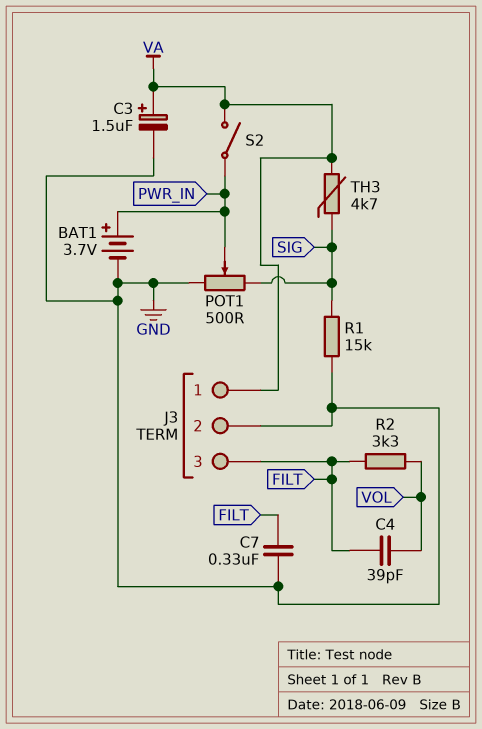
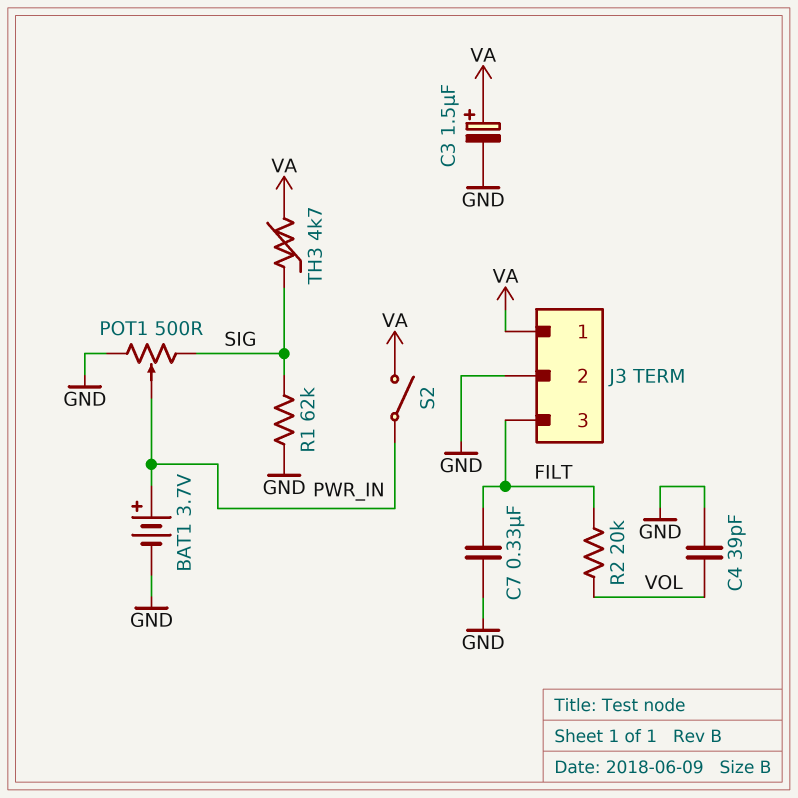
C4: 39pF (FILT, VOL) -> 39pF (GND, VOL)
R1: 15k (GND, SIG) -> 62k (GND, SIG)
R2: 3.3k (FILT, VOL) -> 20k (FILT, VOL)

